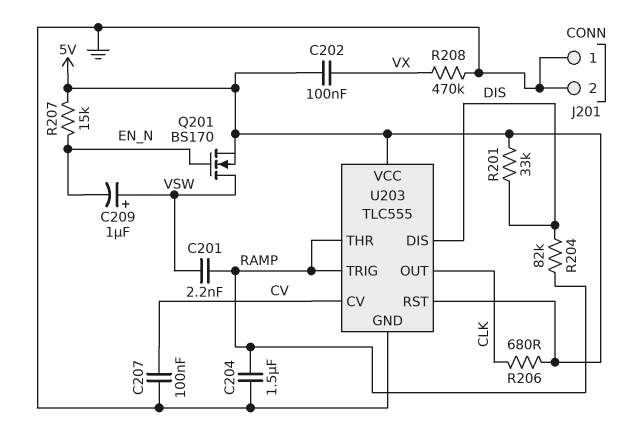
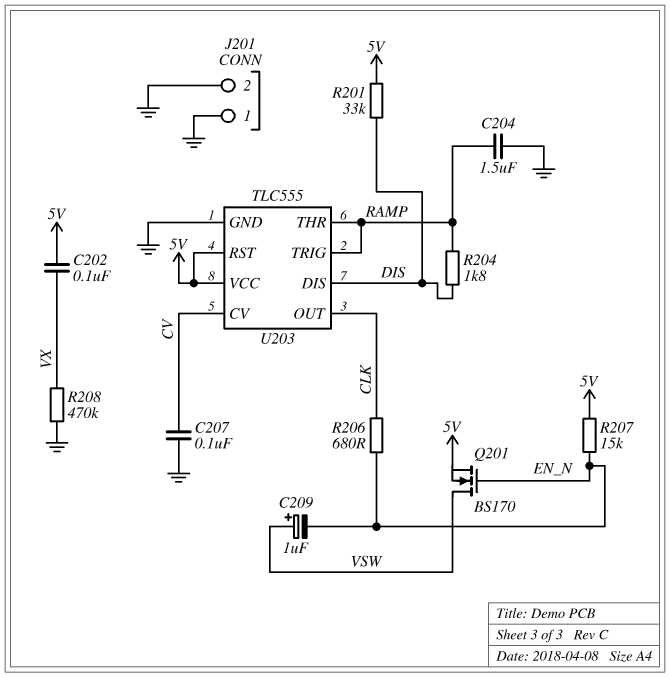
C201: 2.2nF (RAMP, VSW) -> none
R204: 82k (DIS, RAMP) -> 1.8k (DIS, RAMP)
R206: 680 (5V, CLK) -> 680 (CLK, EN_N)

